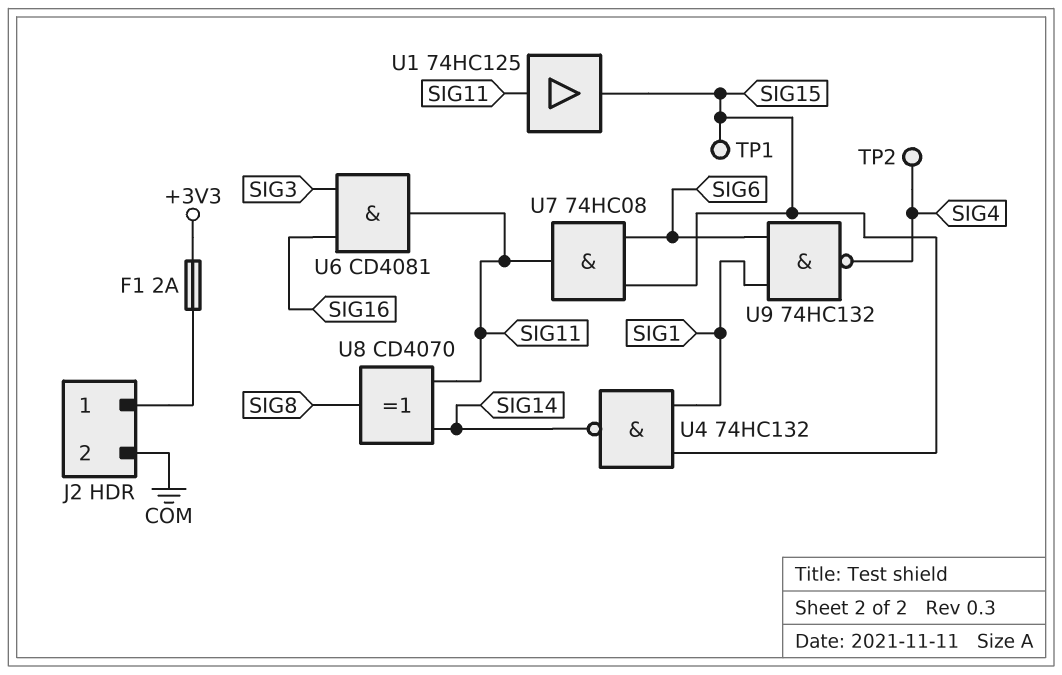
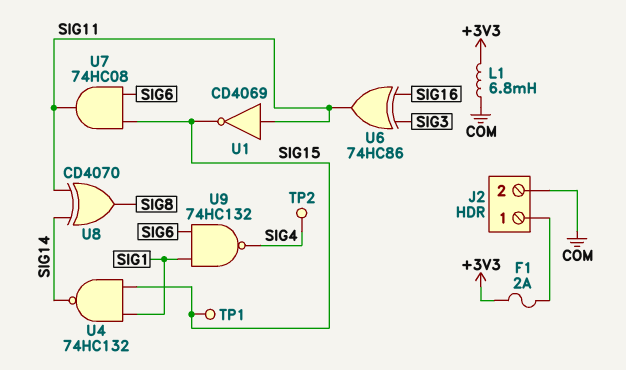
L1: none -> 6.8mH (+3V3, COM)
U1: buffer 74HC125 (in SIG11, out SIG15) -> NOT CD4069 (in SIG11, out SIG15)
U6: AND CD4081 (in SIG3, in SIG16, out SIG11) -> XOR 74HC86 (in SIG3, in SIG16, out SIG11)

